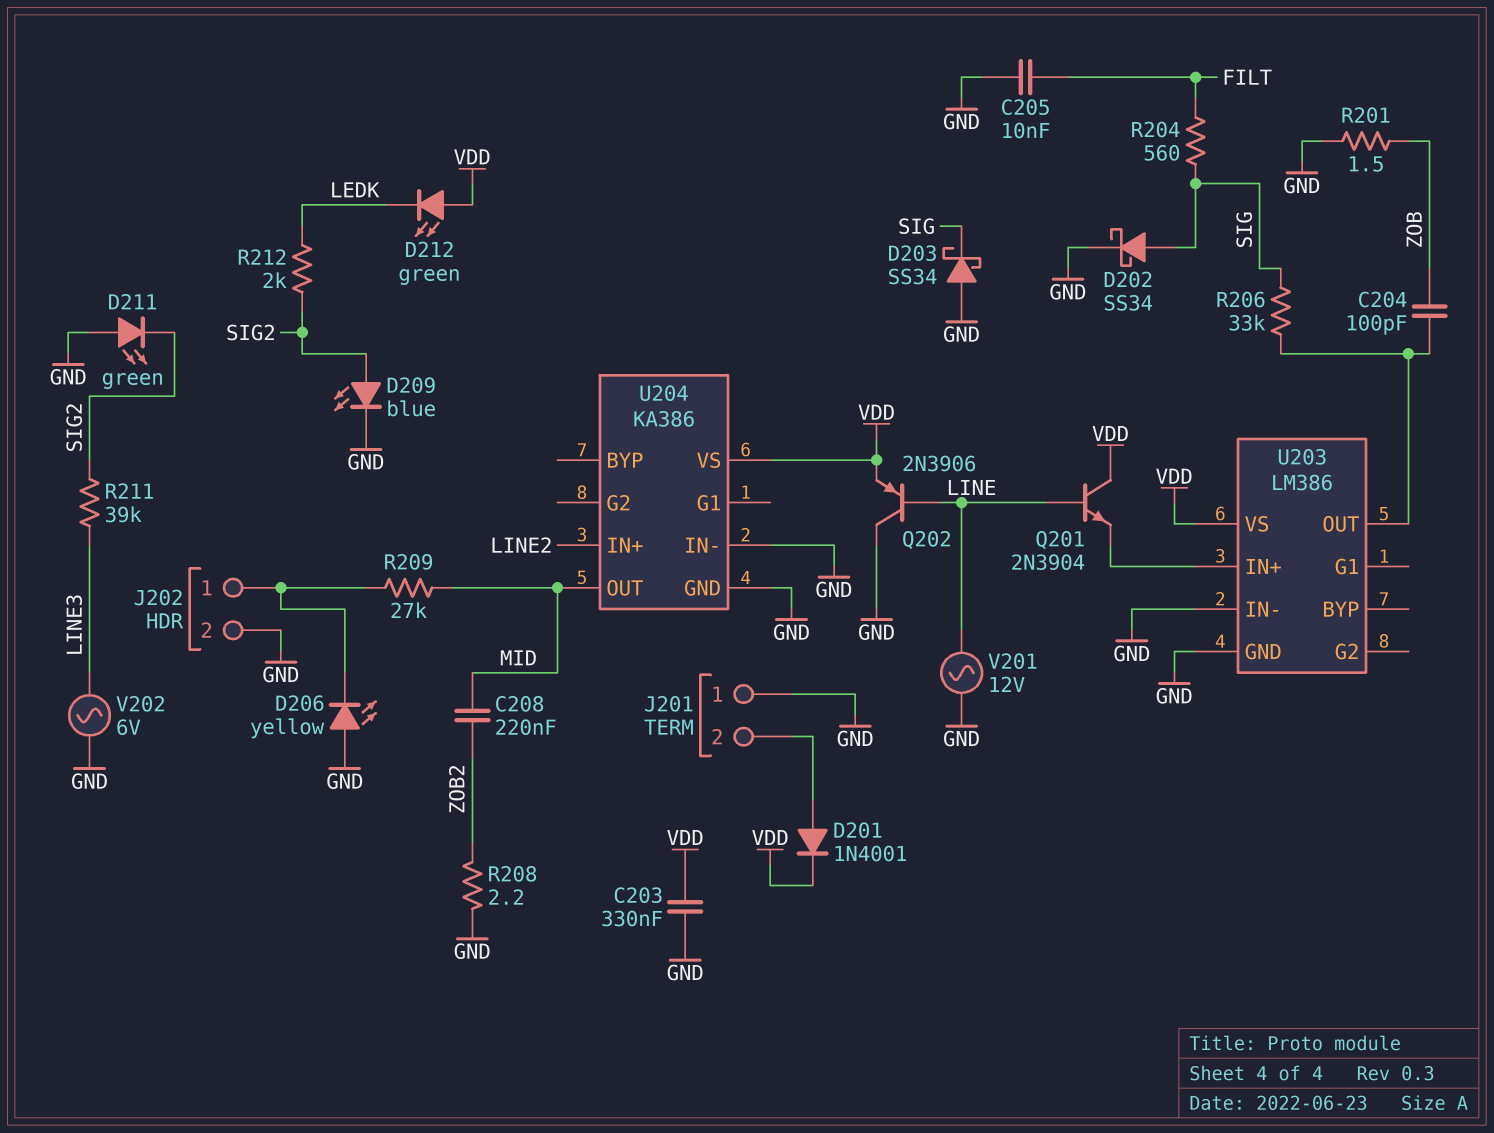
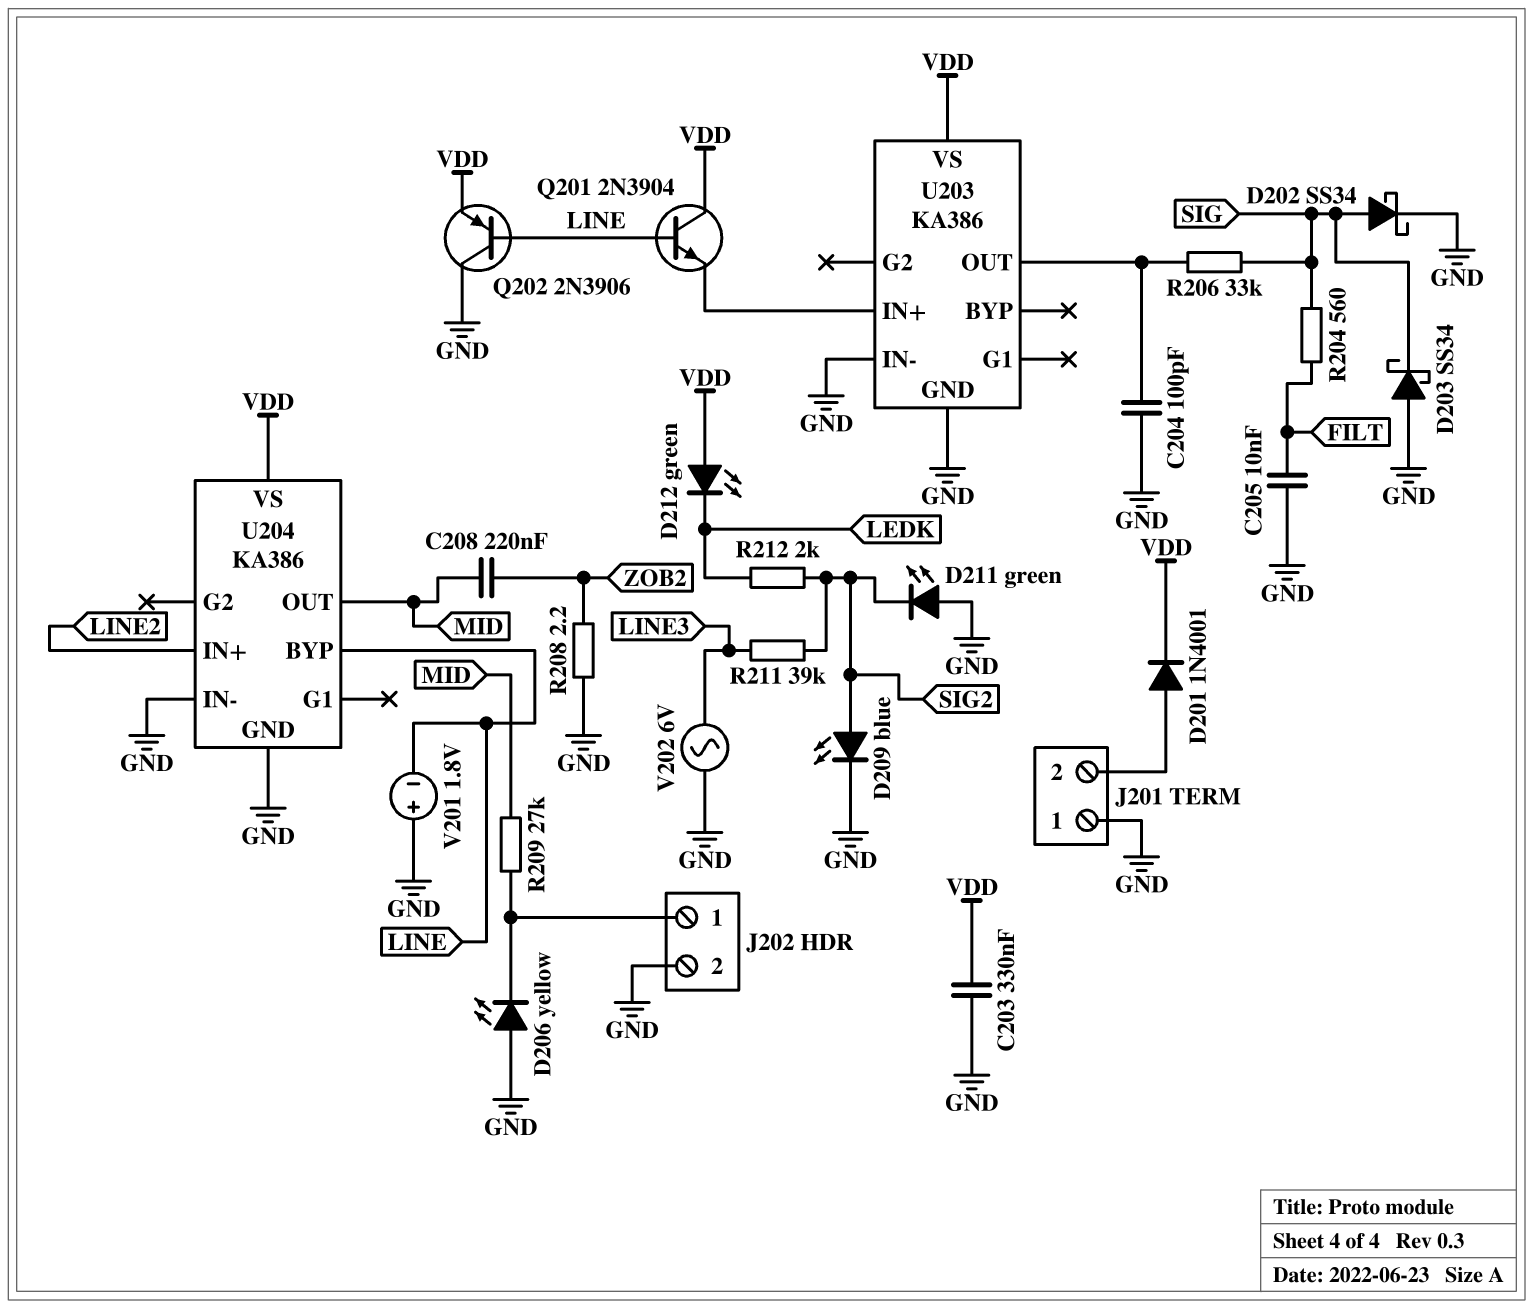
C204: 100pF (U203/OUT, ZOB) -> 100pF (GND, U203/OUT)
R201: 1.5 (GND, ZOB) -> none
U203: LM386 -> KA386
U204 pin BYP: none -> LINE
V201: AC 12V (GND, LINE) -> 1.8V (plus GND, minus LINE)

